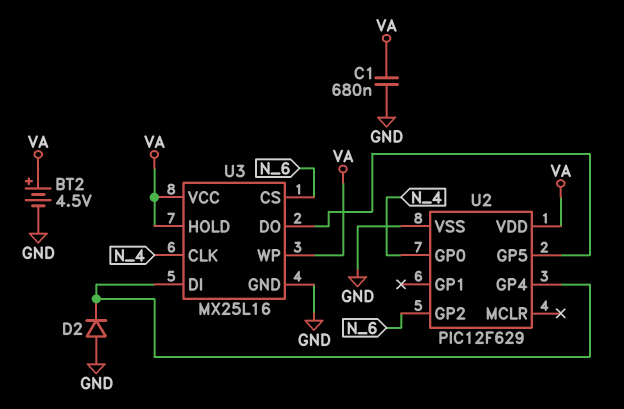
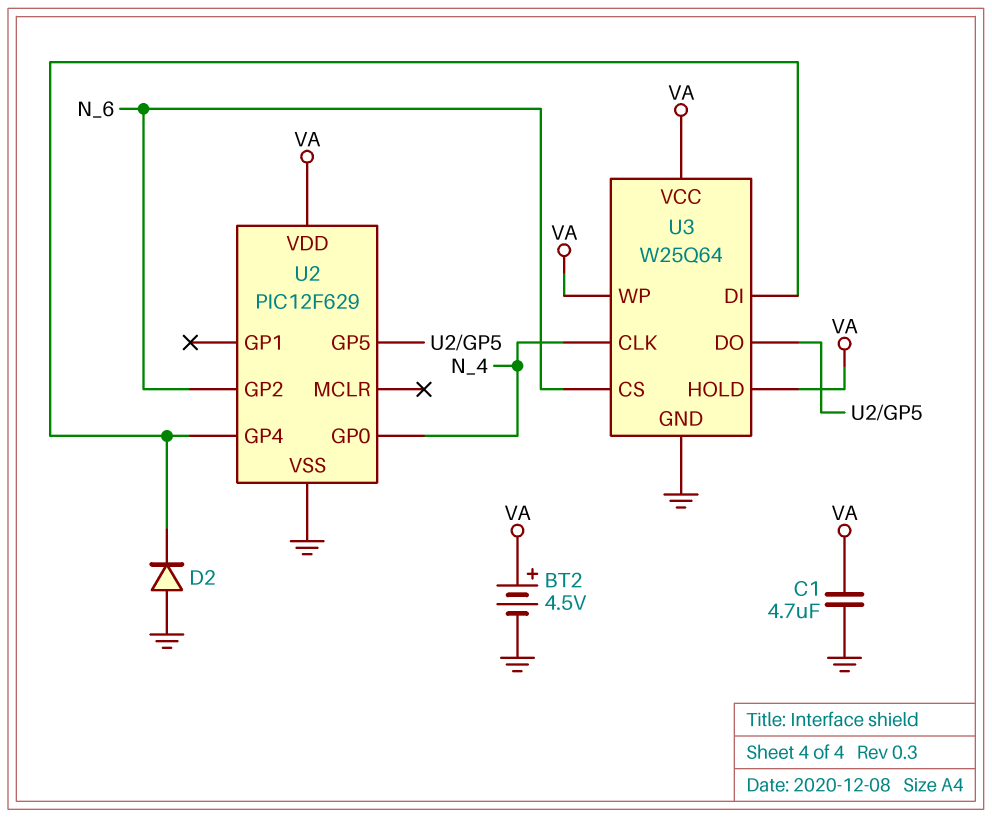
C1: 680nF (GND, VA) -> 4.7uF (GND, VA)
U3: MX25L16 -> W25Q64

